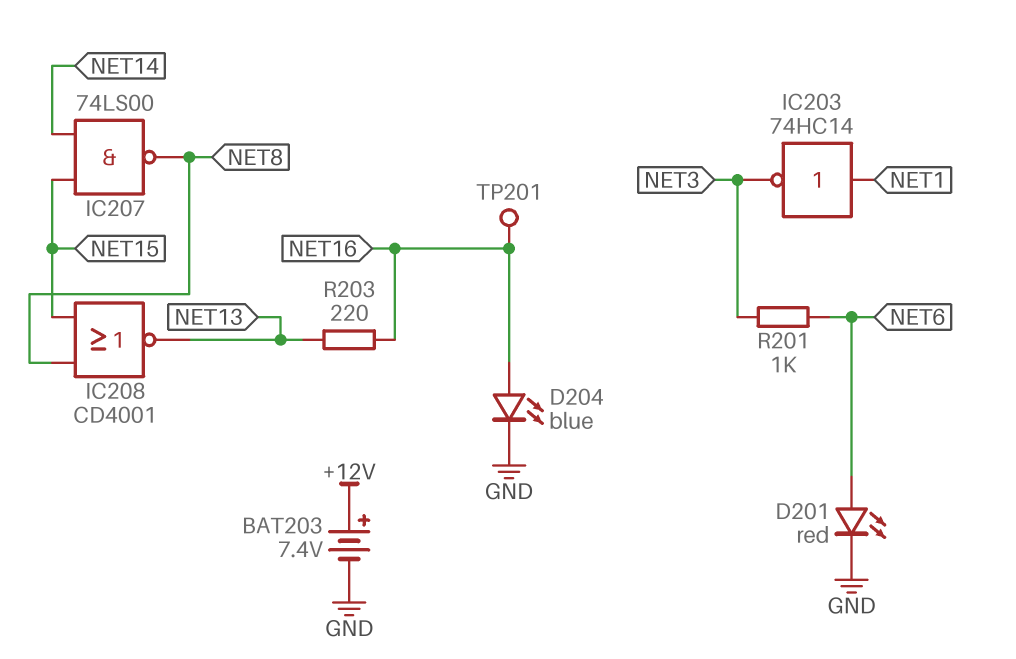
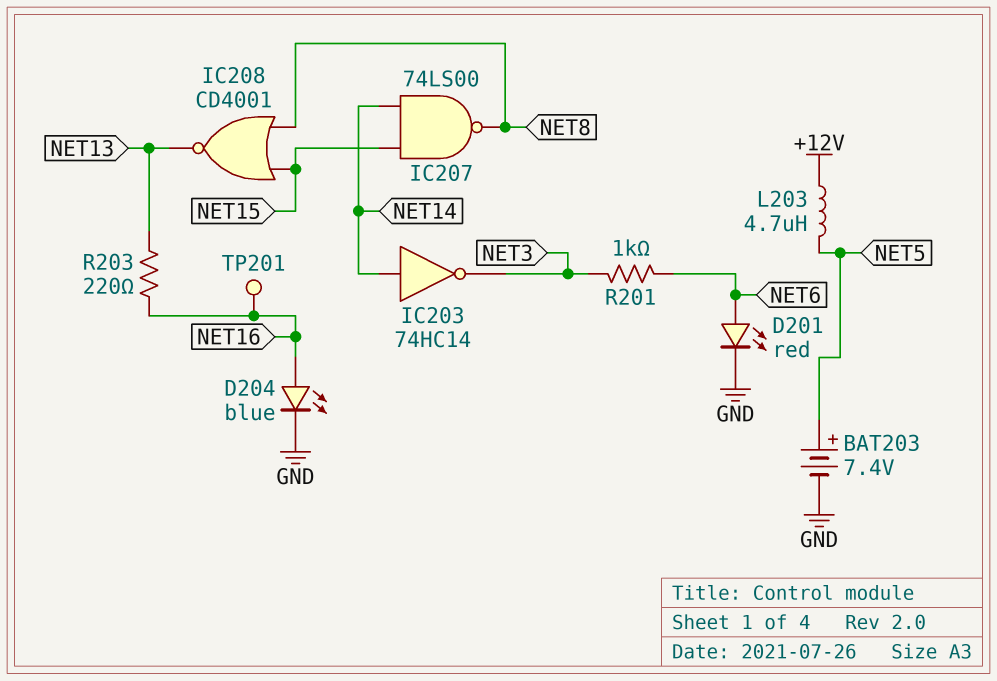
BAT203: 7.4V (plus +12V, minus GND) -> 7.4V (plus NET5, minus GND)
IC203: NOT 74HC14 (in NET1, out NET3) -> NOT 74HC14 (in NET14, out NET3)
L203: none -> 4.7uH (+12V, NET5)

